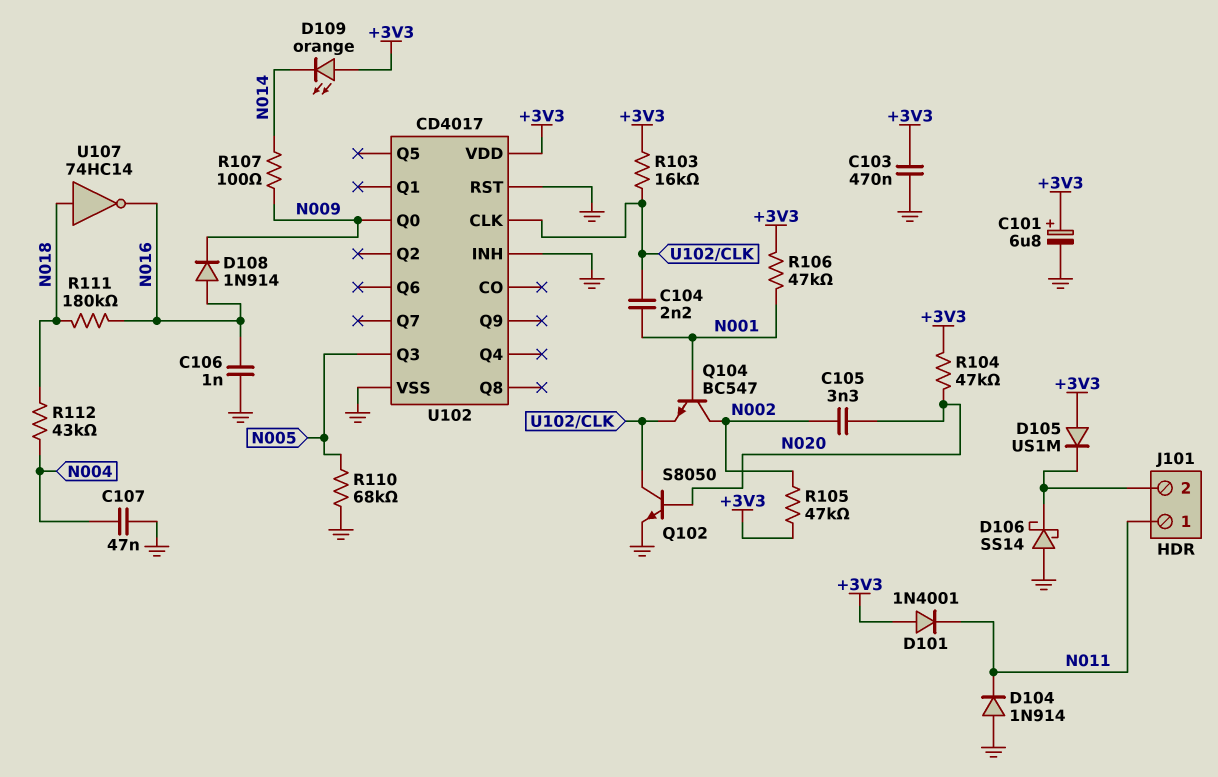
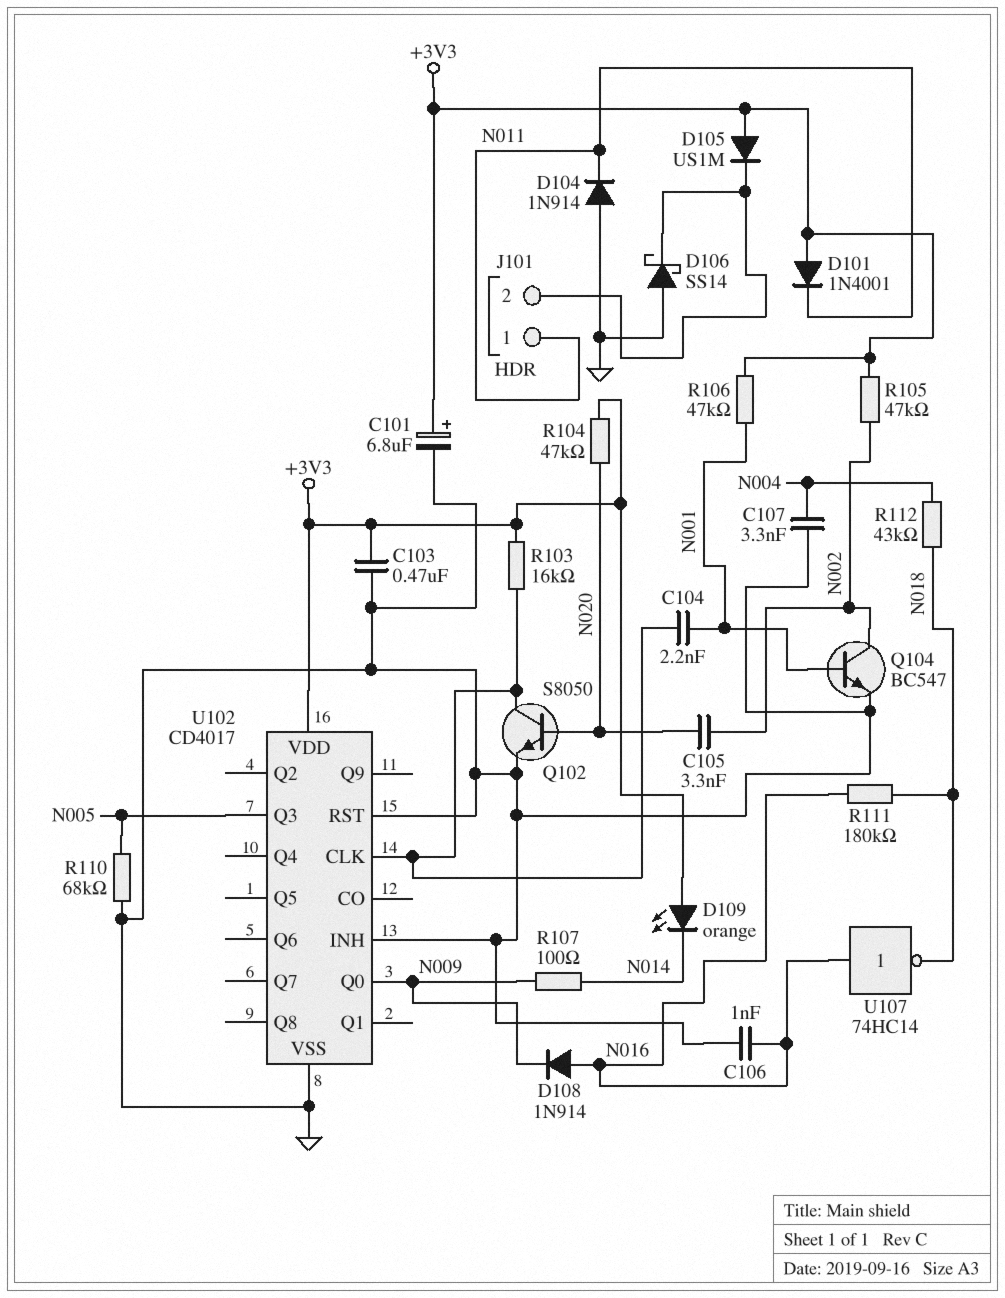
C107: 47nF (GND, N004) -> 3.3nF (GND, N004)
Q104: NPN BC547 (B N001, C N002, E U102/CLK) -> NPN BC547 (B N001, C N002, E GND)
U107: NOT 74HC14 (in N018, out N016) -> NOT 74HC14 (in N016, out N018)

